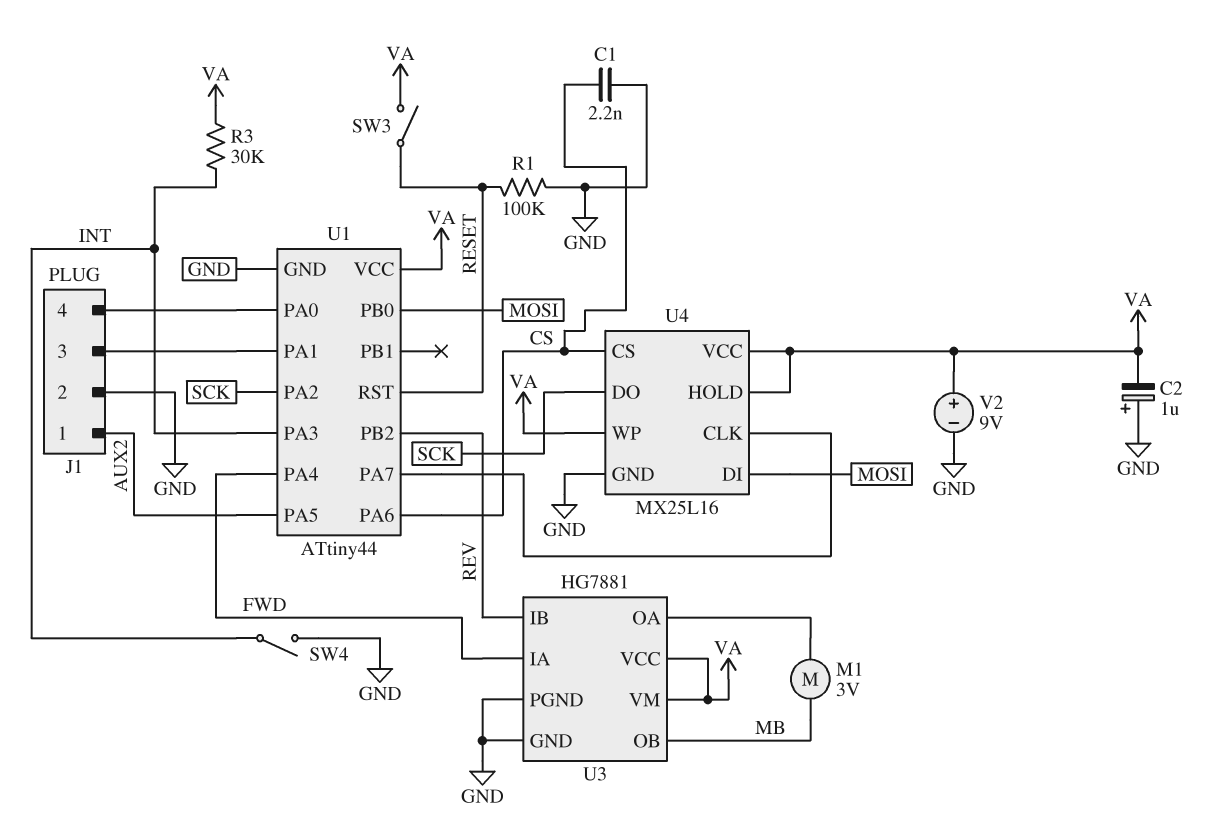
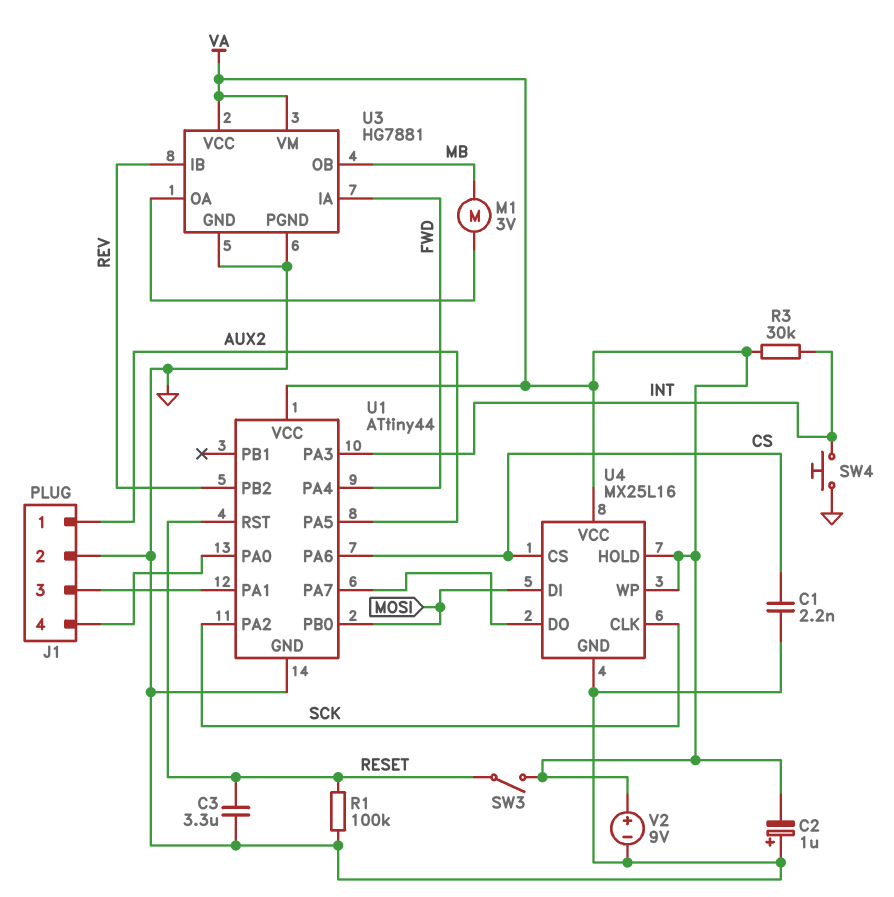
C3: none -> 3.3uF (GND, RESET)
SW4: switch (GND, INT) -> button (GND, INT)
U4 pin CLK: U1/PA7 -> SCK
U4 pin DO: SCK -> U1/PA7

